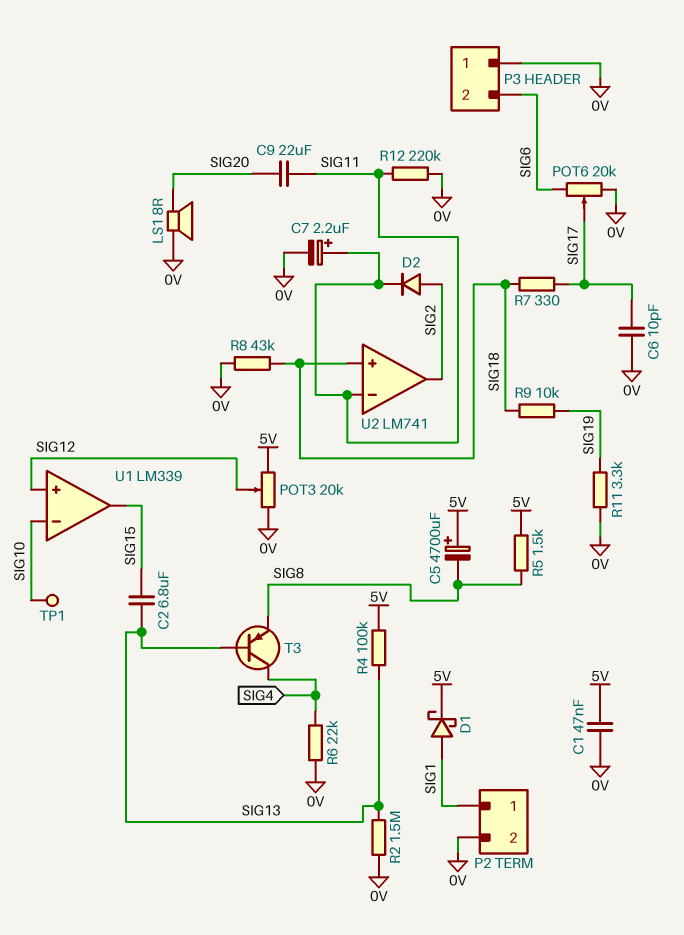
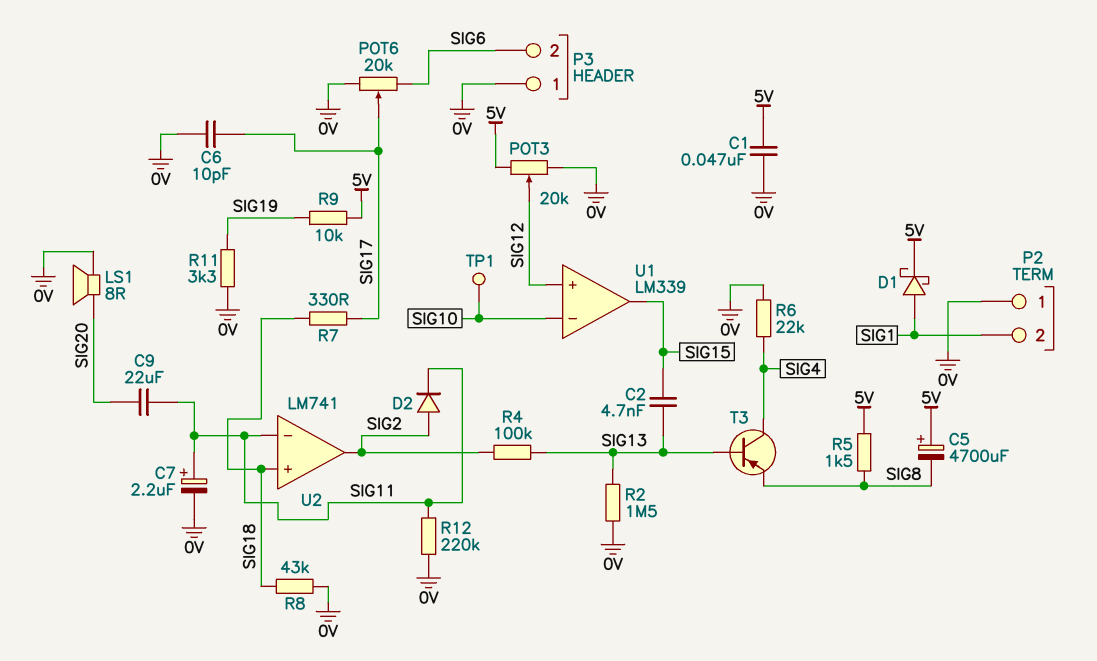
C2: 6.8uF (SIG13, SIG15) -> 4.7nF (SIG13, SIG15)
P2 pin 1: SIG1 -> 0V
P2 pin 2: 0V -> SIG1
R4: 100k (5V, SIG13) -> 100k (SIG2, SIG13)
R9: 10k (SIG18, SIG19) -> 10k (5V, SIG19)

